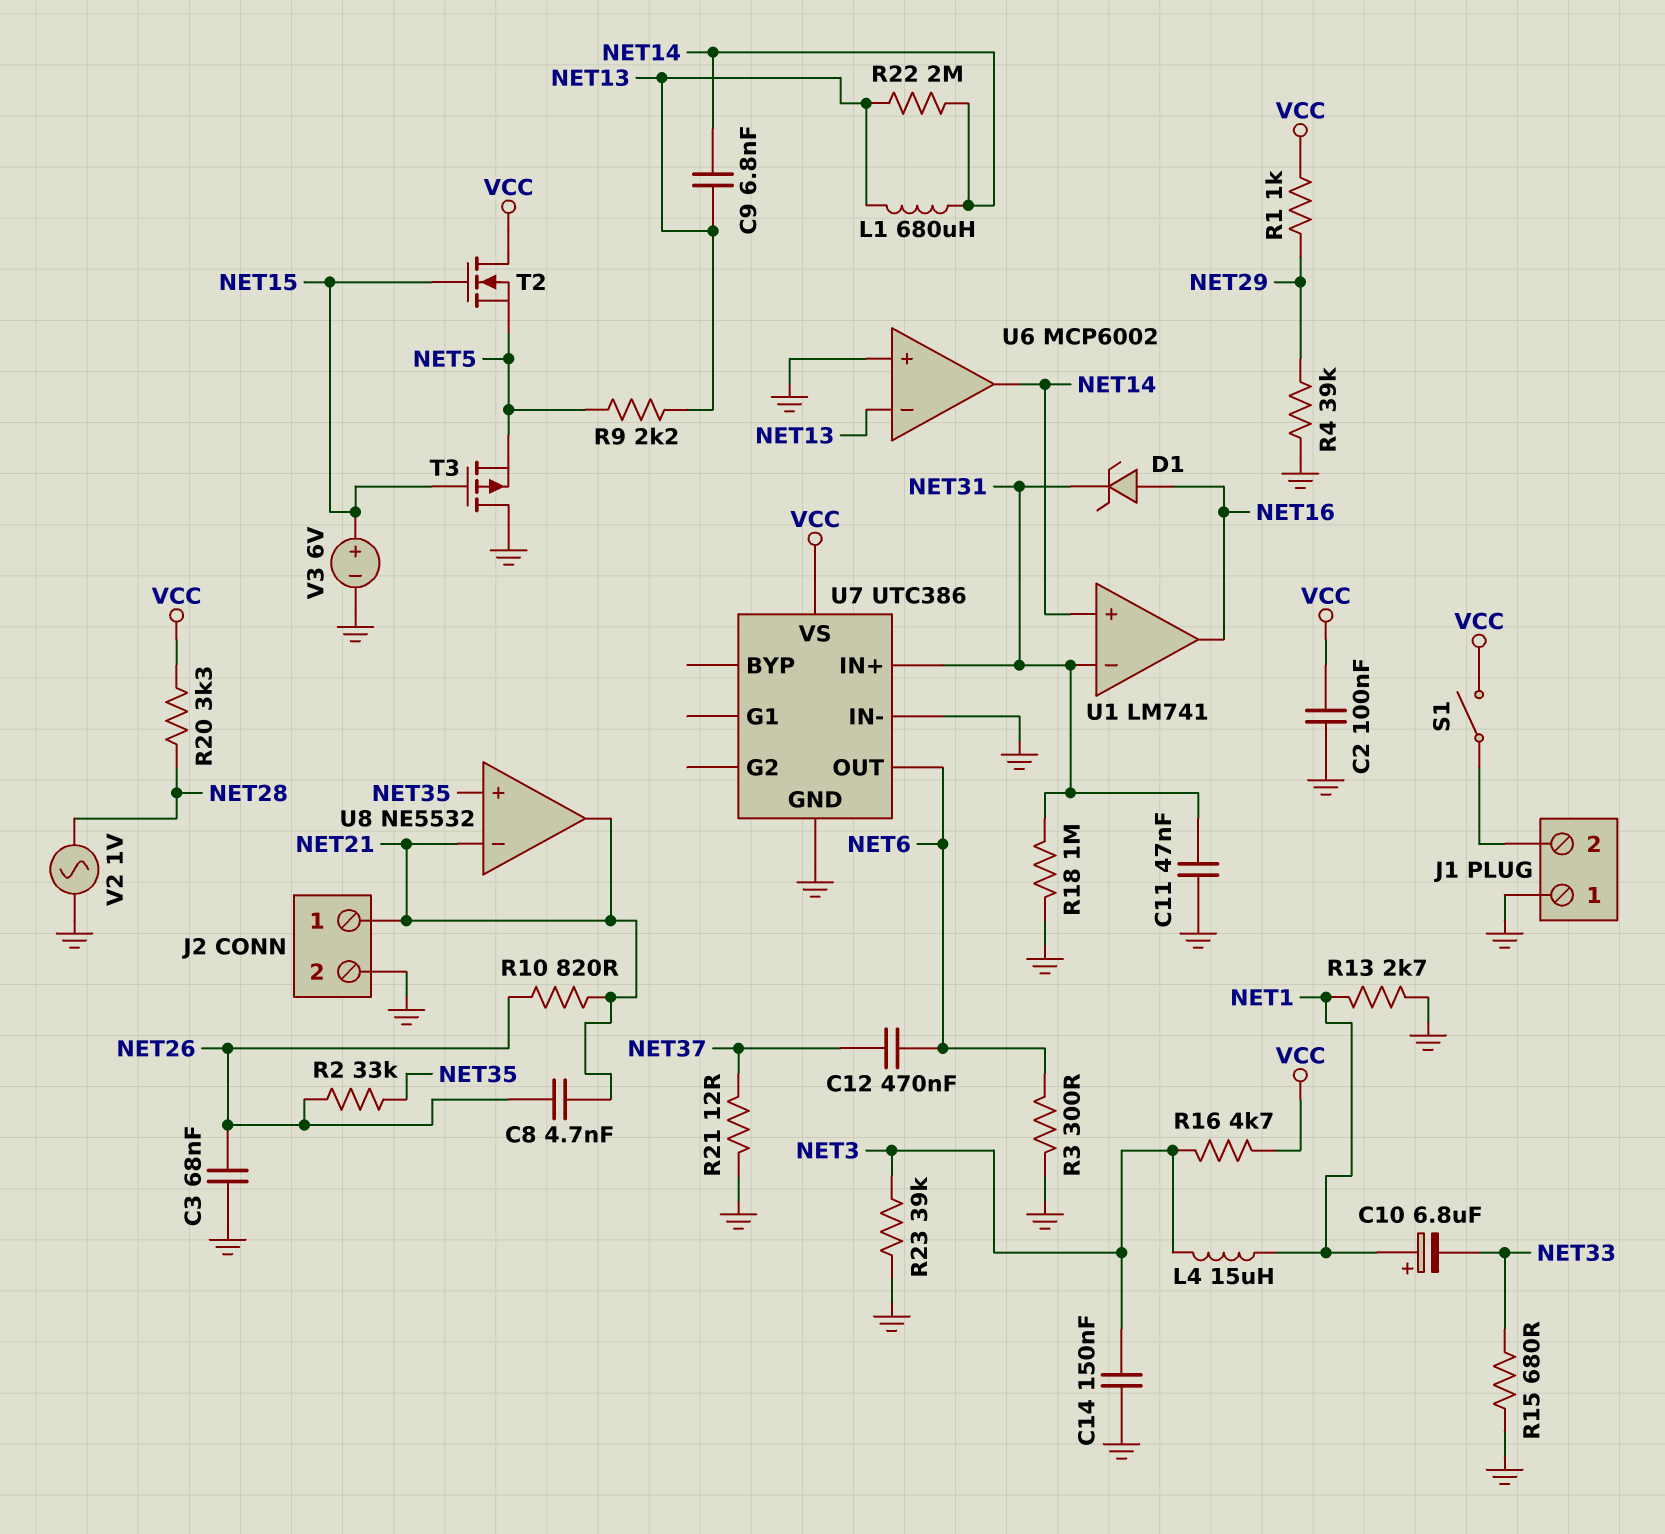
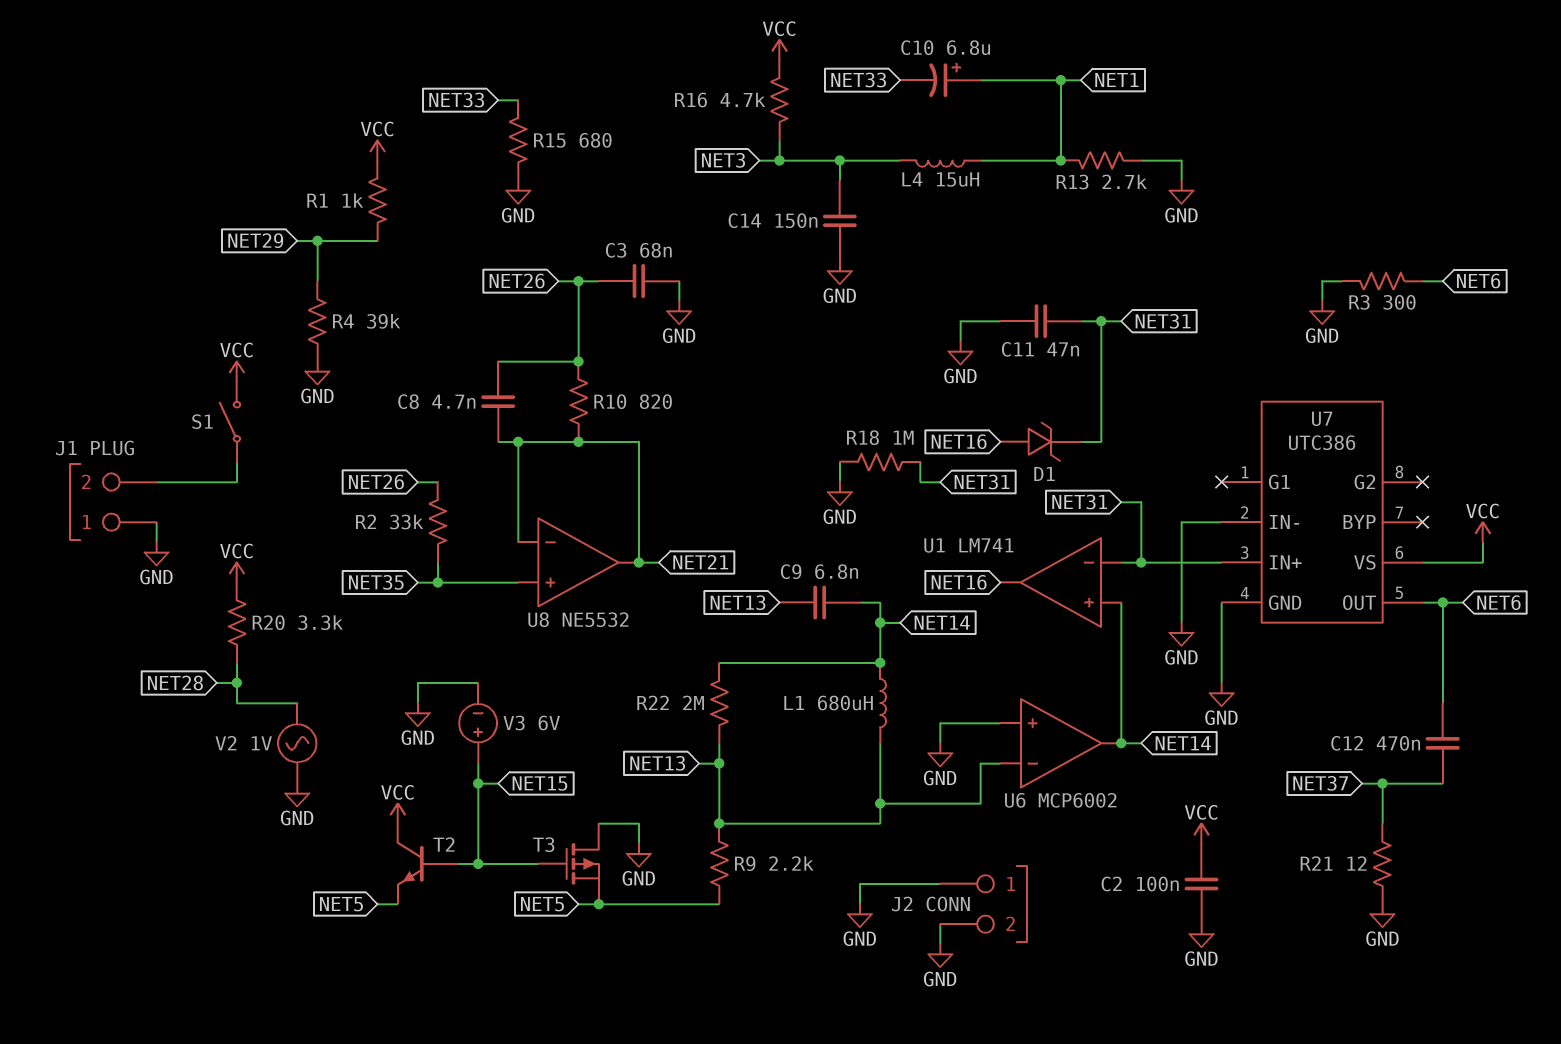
J2 pin 1: NET21 -> GND
R23: 39k (GND, NET3) -> none
T2: NMOS (G NET15, D VCC, S NET5) -> NPN (B NET15, C VCC, E NET5)

